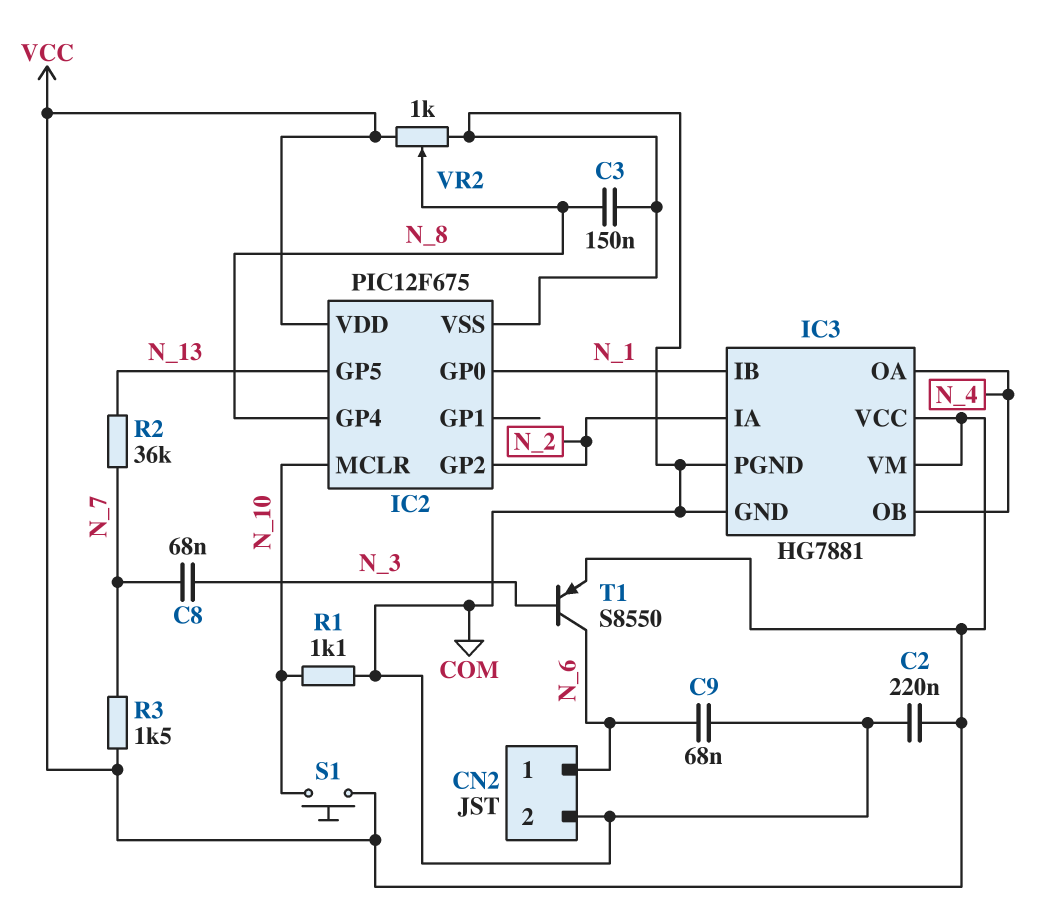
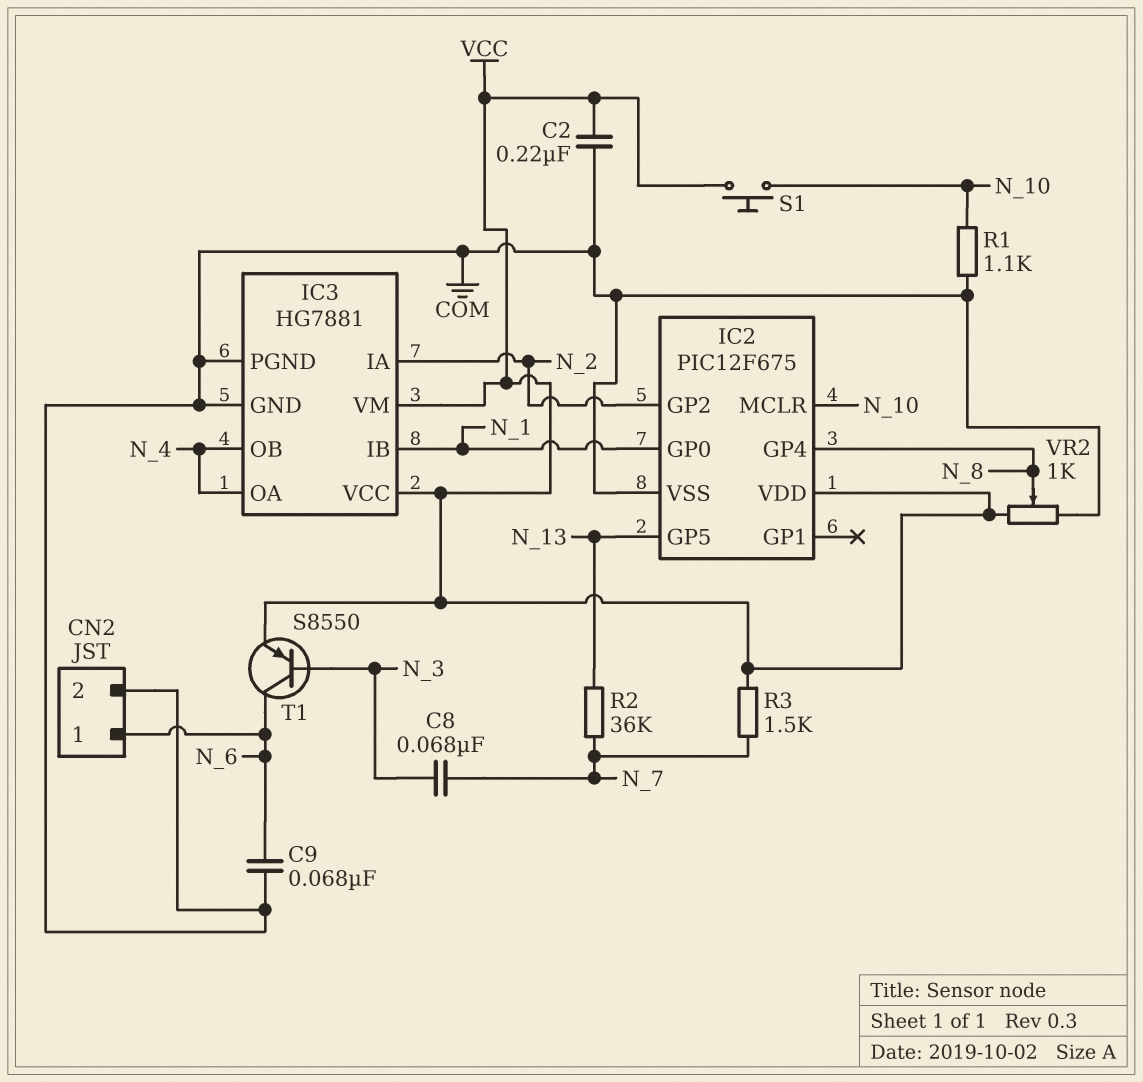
C3: 150nF (COM, N_8) -> none

